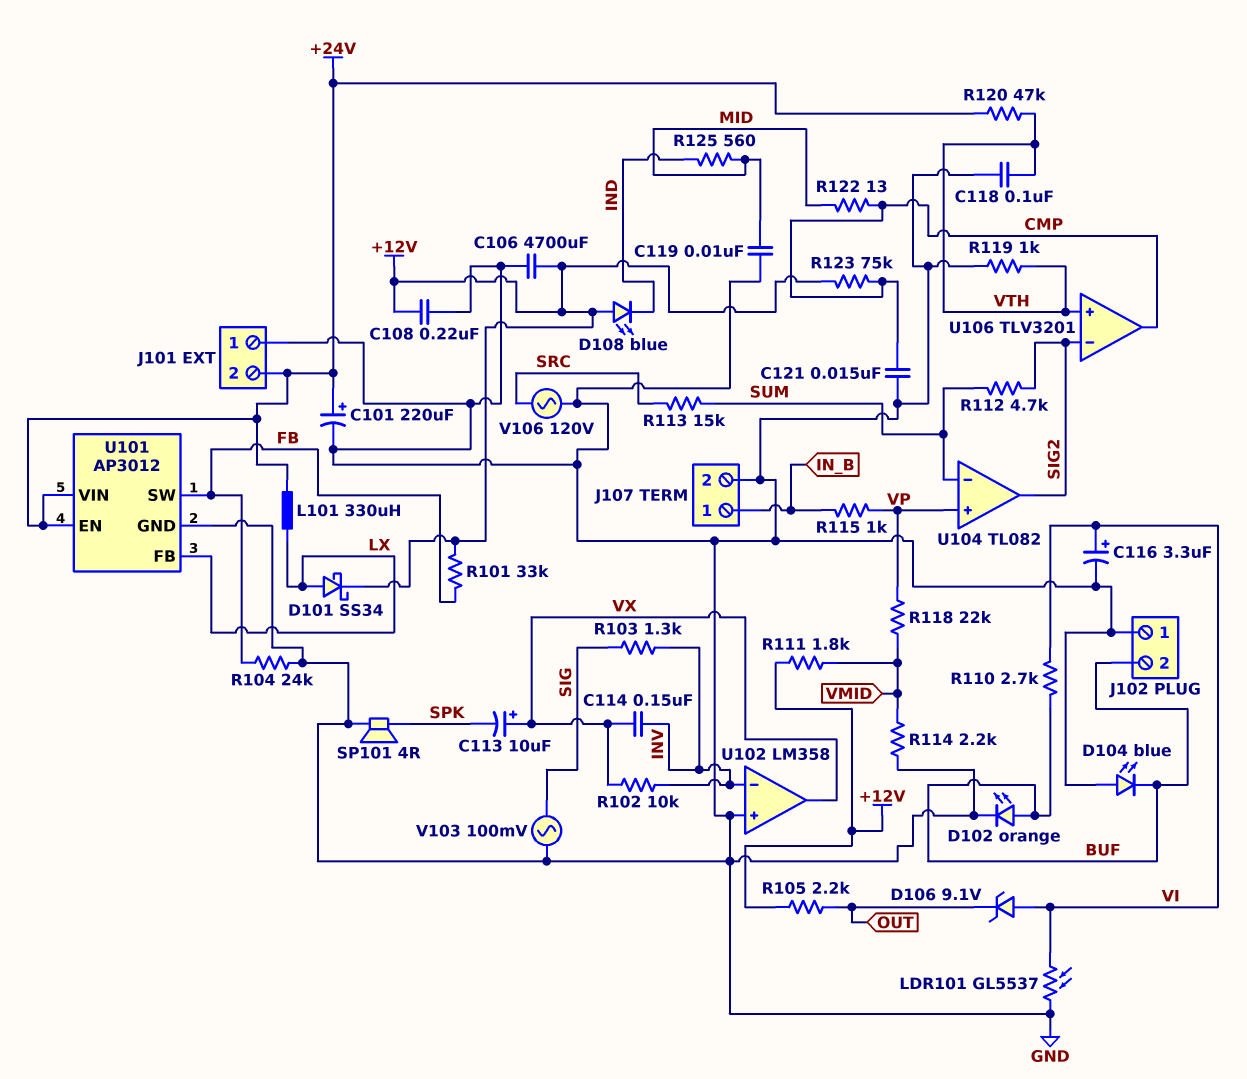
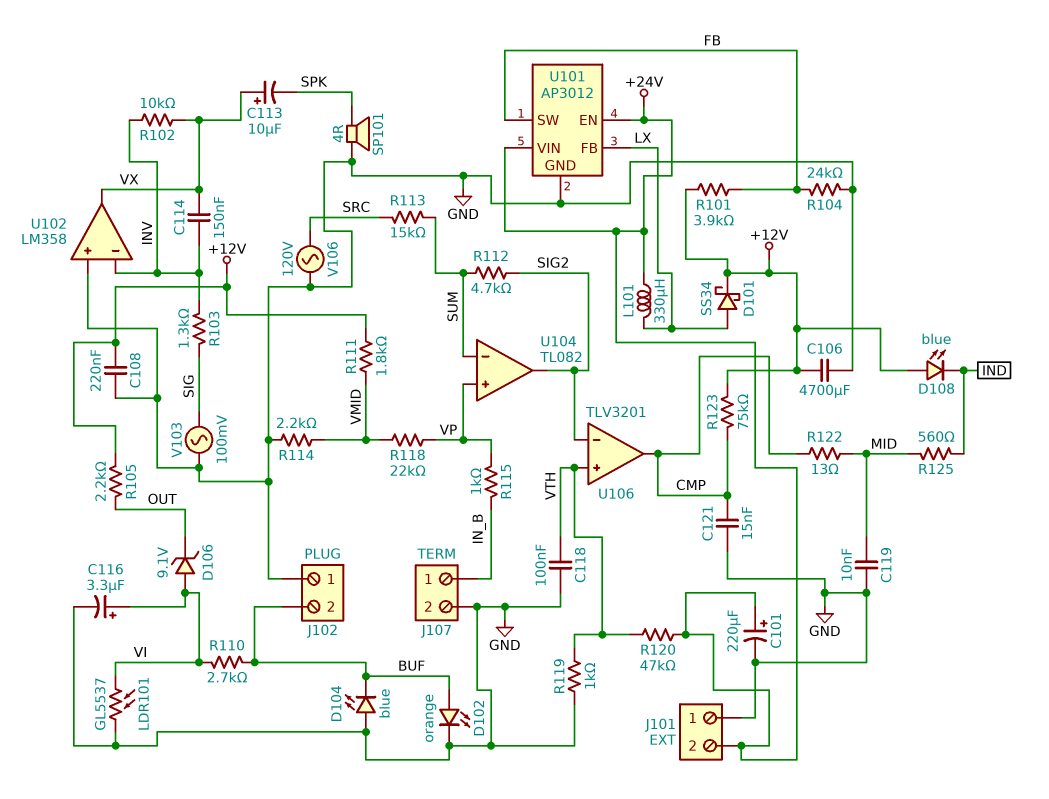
R101: 33k (+12V, FB) -> 3.9k (+12V, FB)

